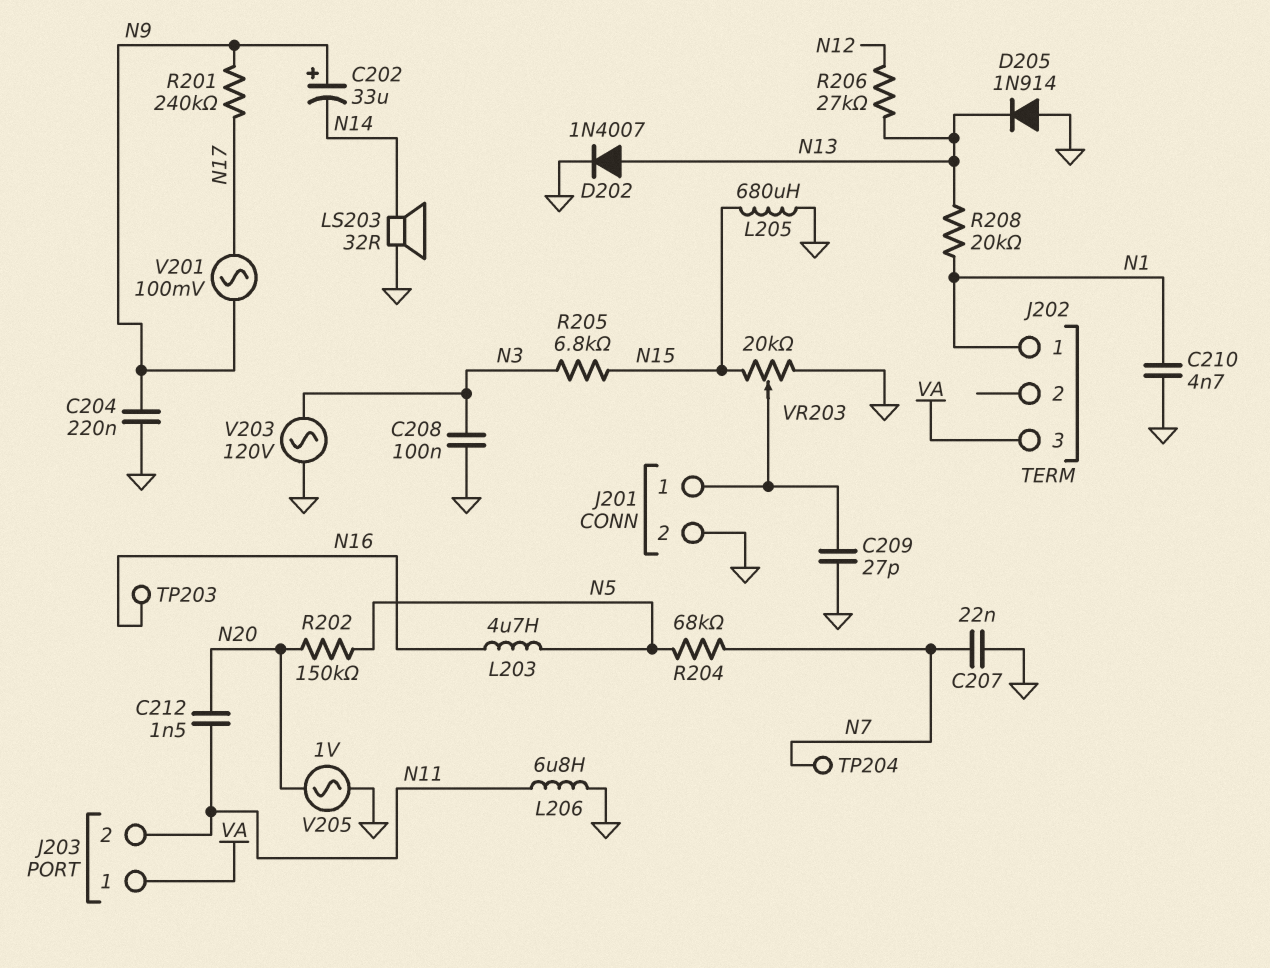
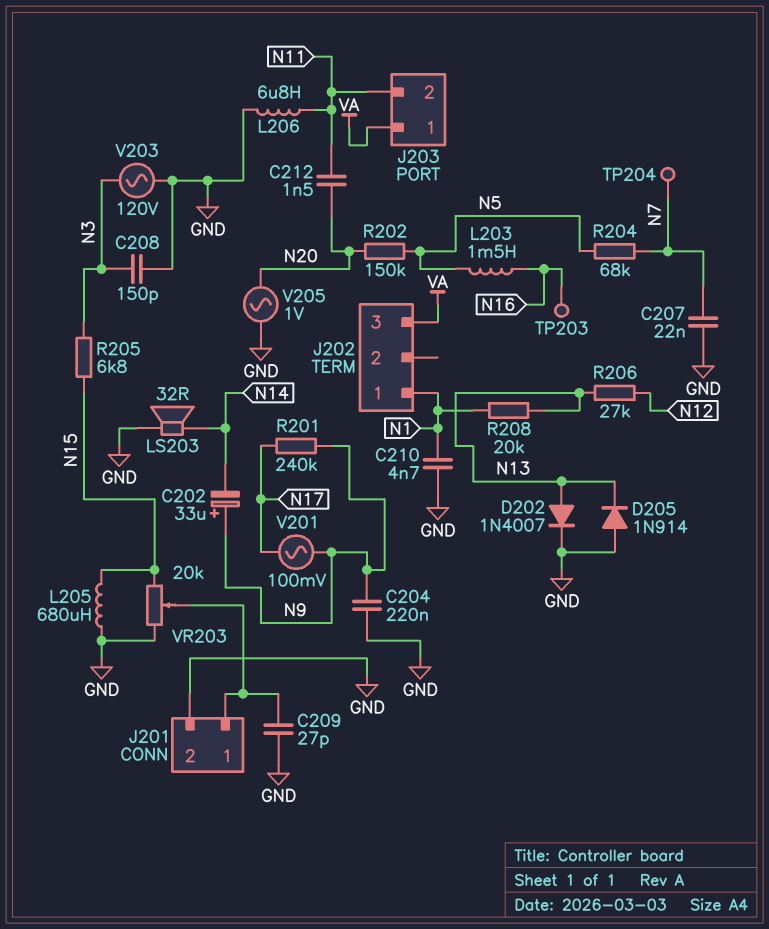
C208: 100nF (GND, N3) -> 150pF (GND, N3)
L203: 4.7uH (N5, N16) -> 1.5mH (N5, N16)

